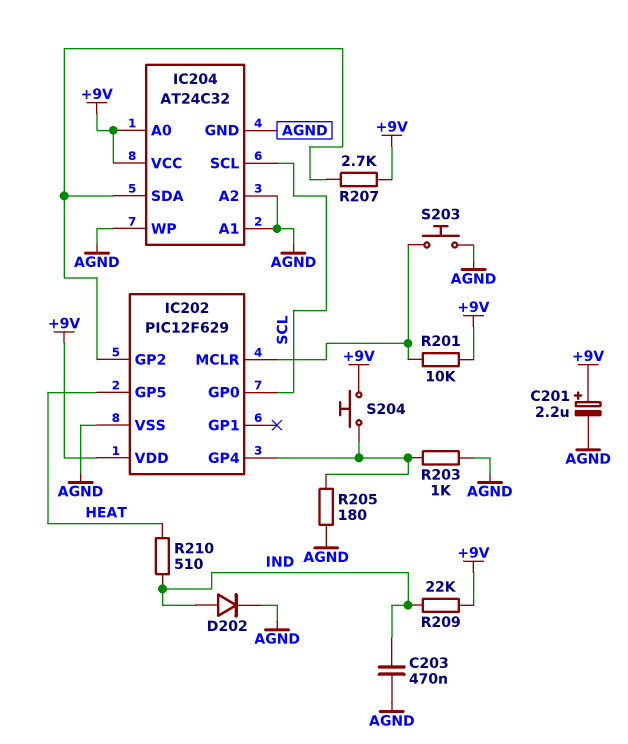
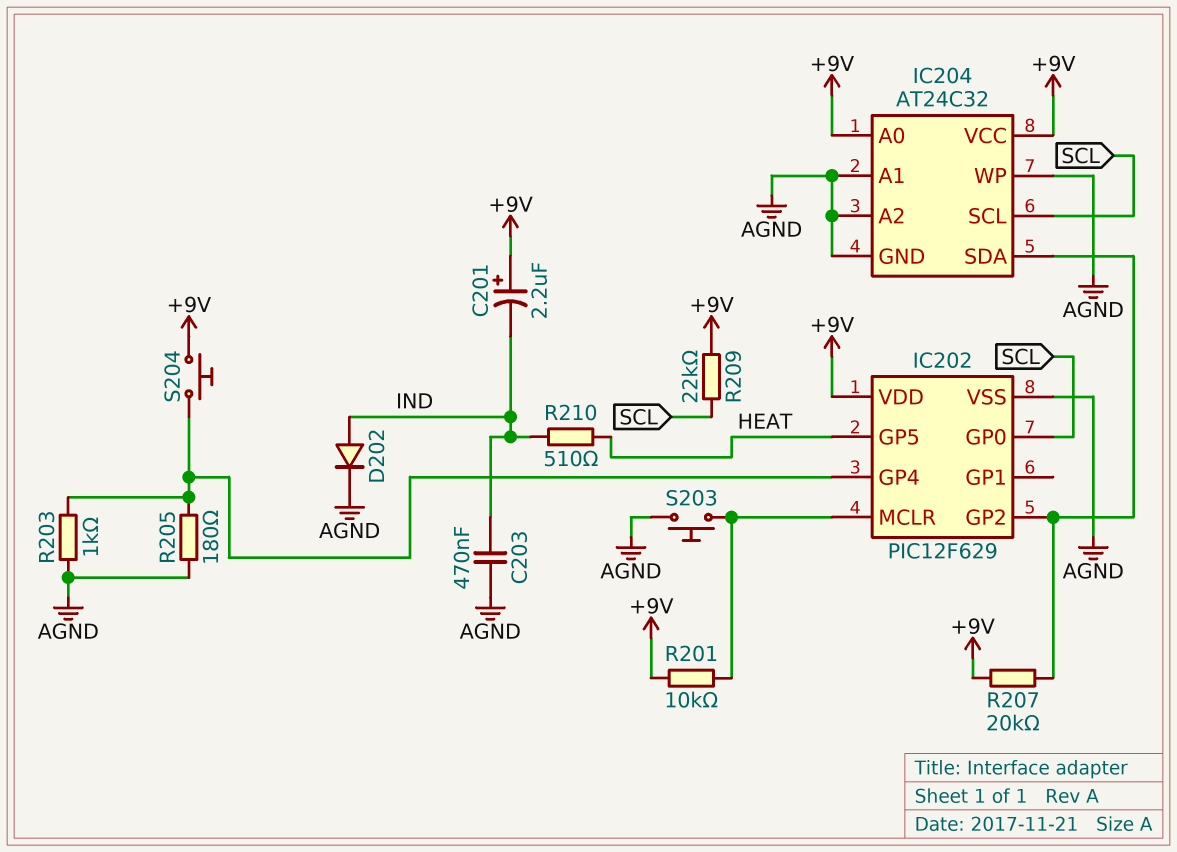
C201: 2.2uF (plus +9V, minus AGND) -> 2.2uF (plus +9V, minus IND)
R207: 2.7k (+9V, IC202/GP2) -> 20k (+9V, IC202/GP2)
R209: 22k (+9V, IND) -> 22k (+9V, SCL)

